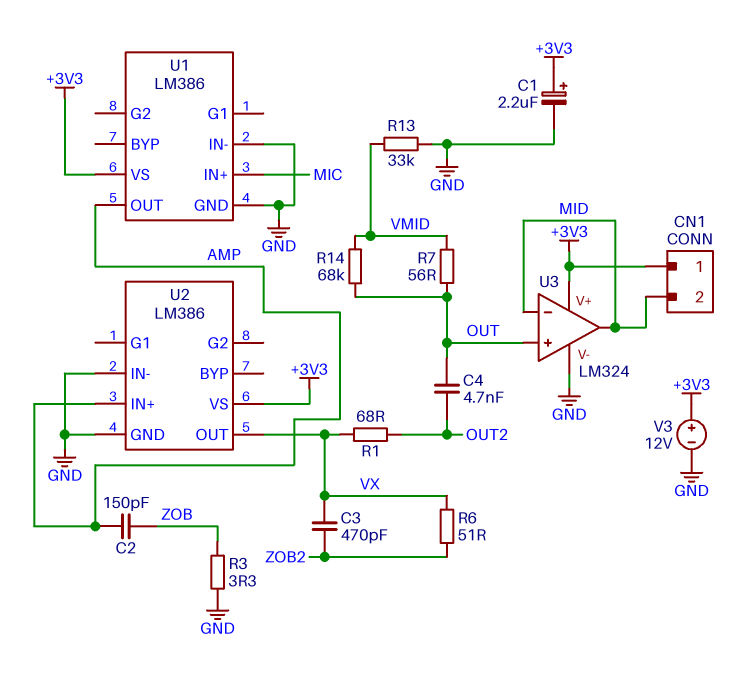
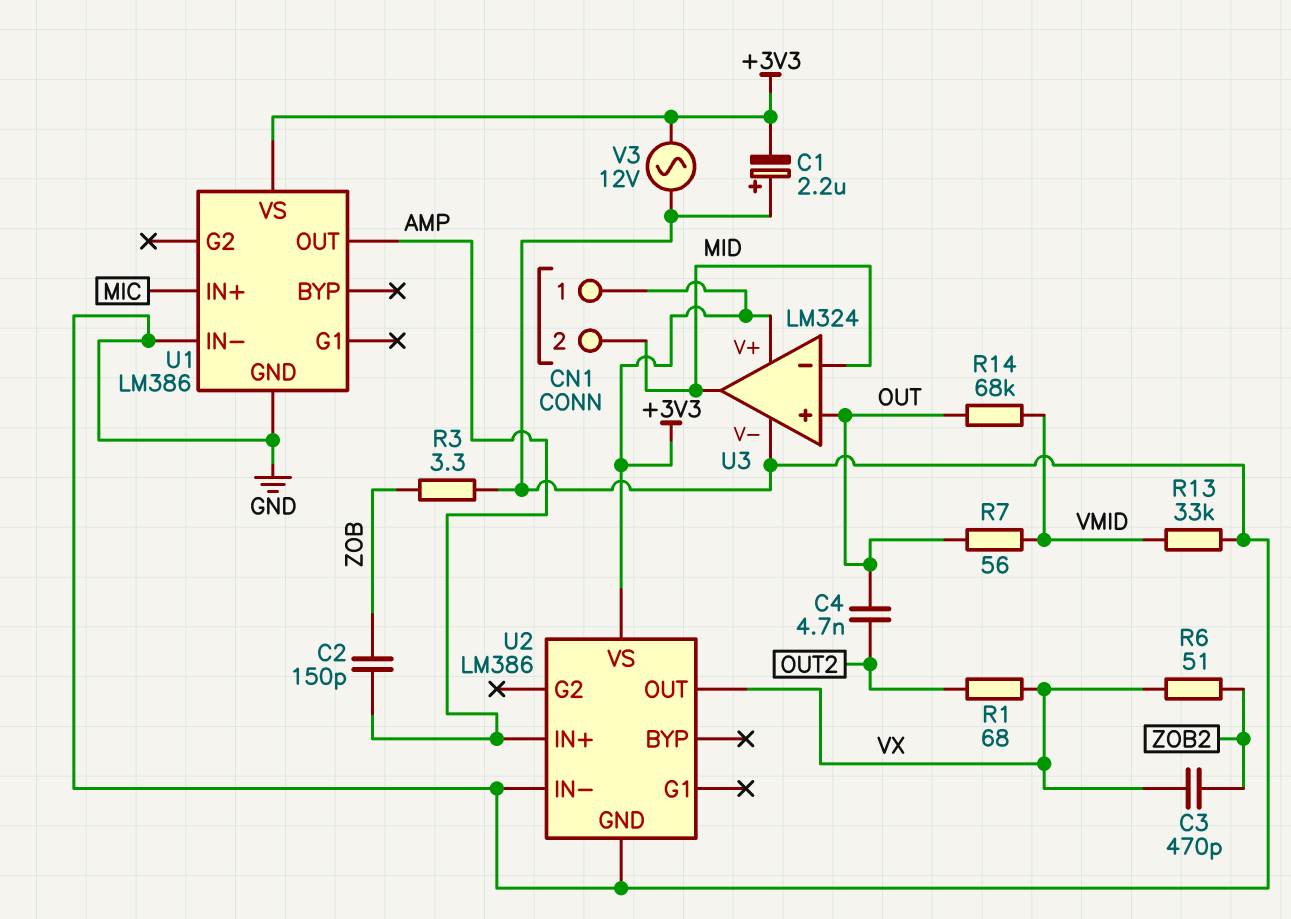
C1: 2.2uF (plus +3V3, minus GND) -> 2.2uF (plus GND, minus +3V3)
V3: 12V (plus +3V3, minus GND) -> AC 12V (+3V3, GND)

